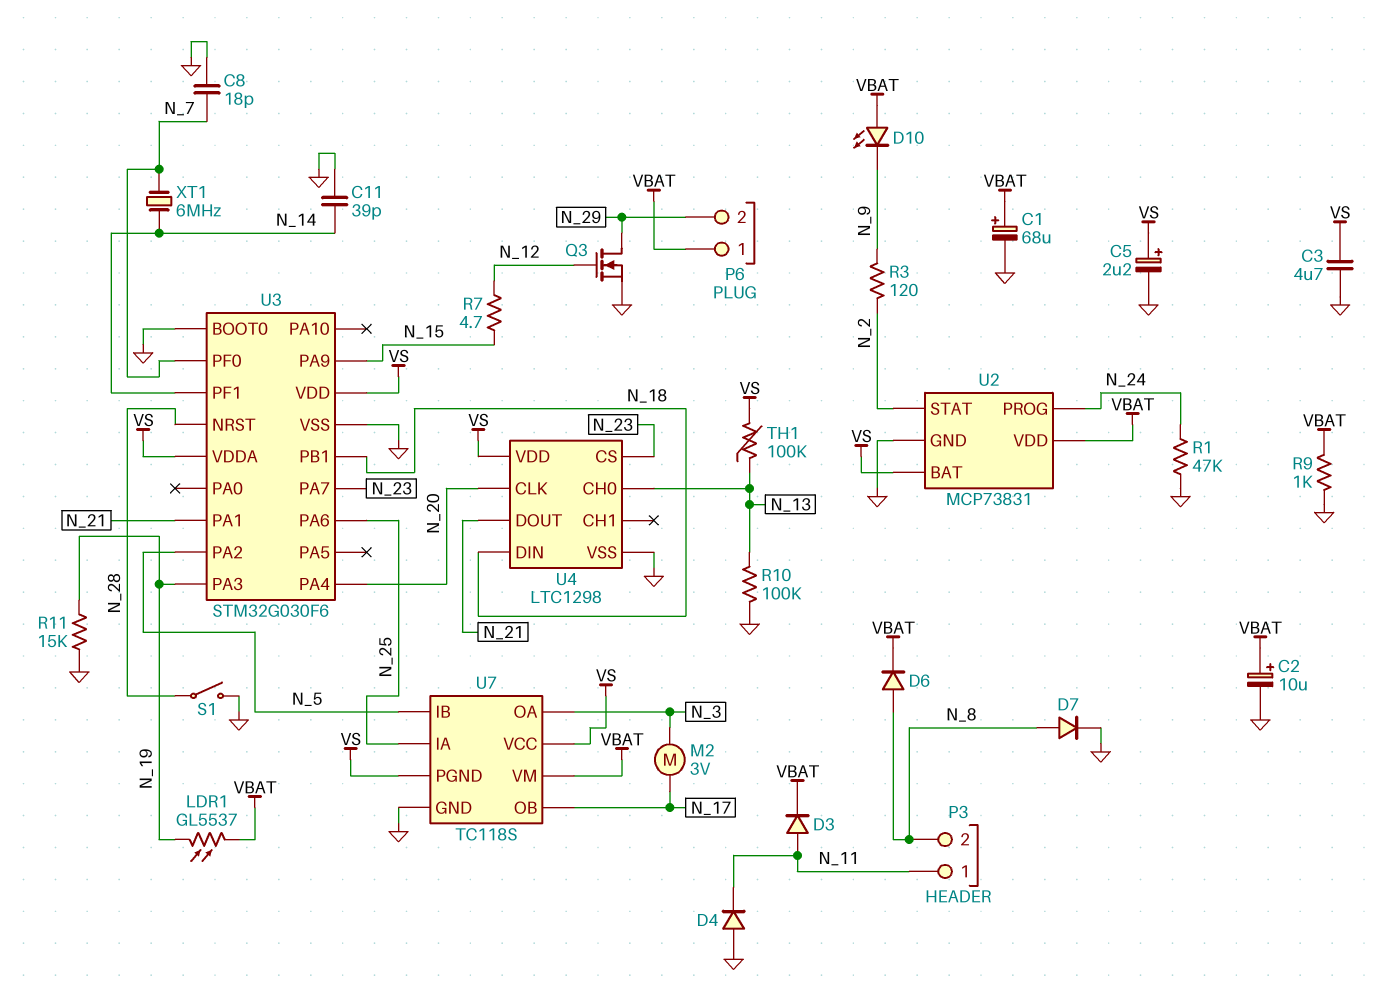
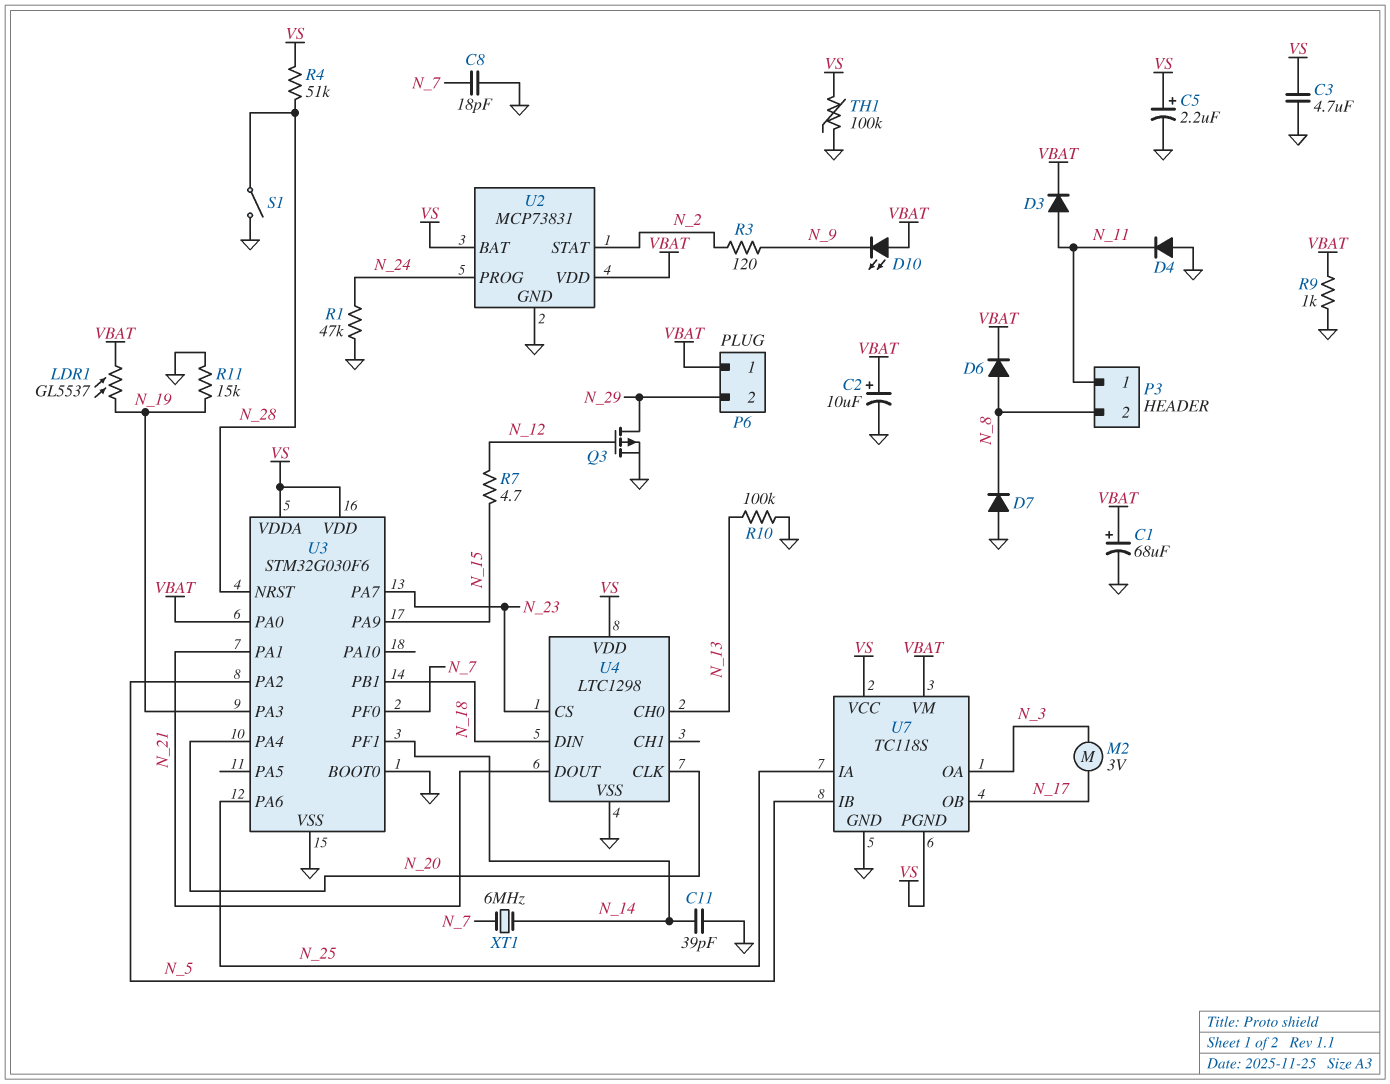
D7: diode (A N_8, K GND) -> diode (A GND, K N_8)
Q3: NMOS (G N_12, D N_29, S GND) -> PMOS (G N_12, D N_29, S GND)
R4: none -> 51k (N_28, VS)
TH1: 100k (N_13, VS) -> 100k (GND, VS)
U3 pin PA0: none -> VBAT

